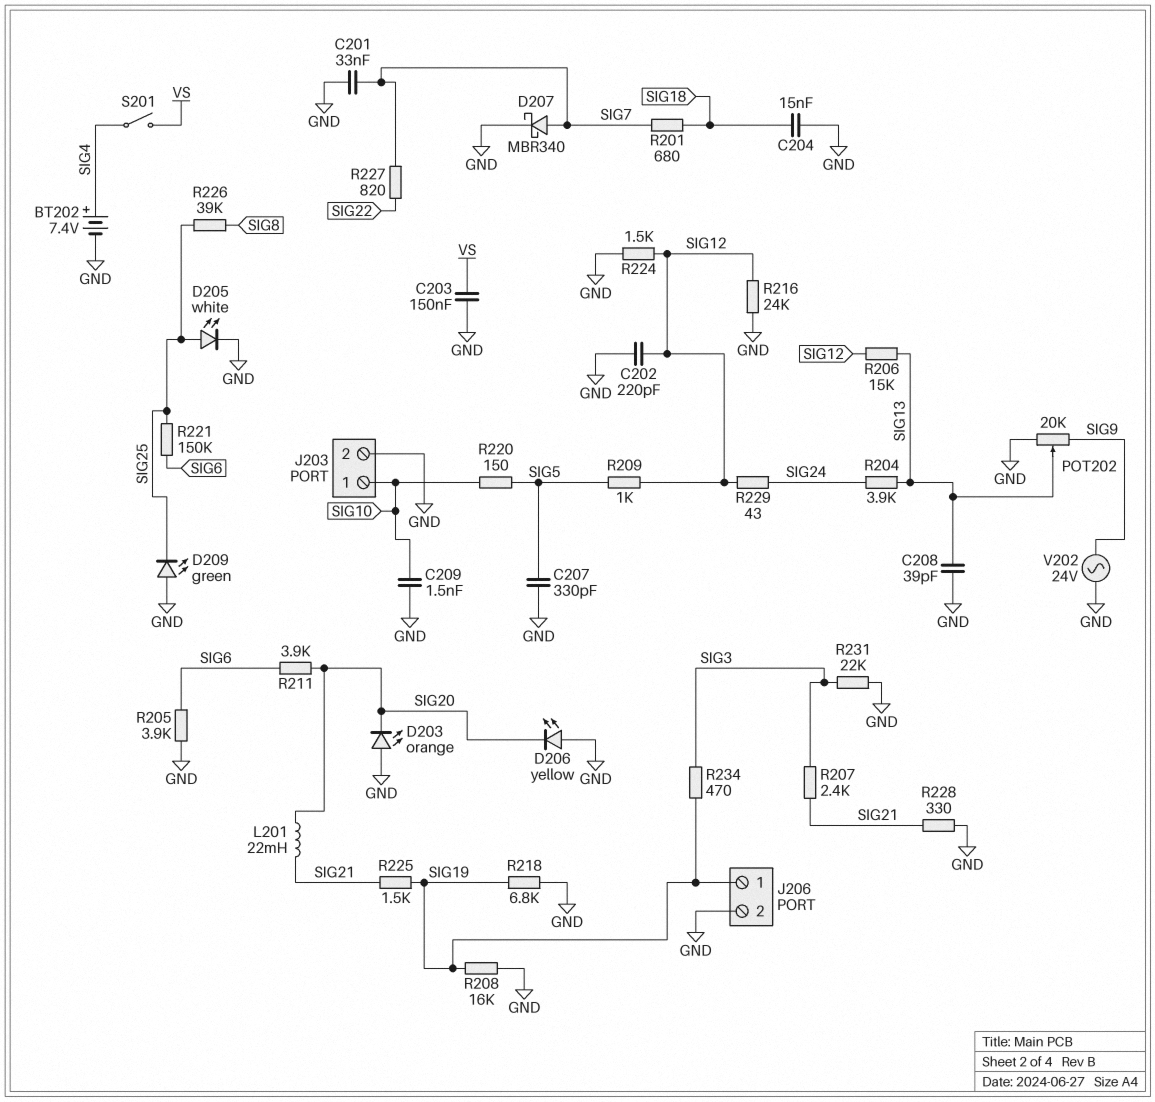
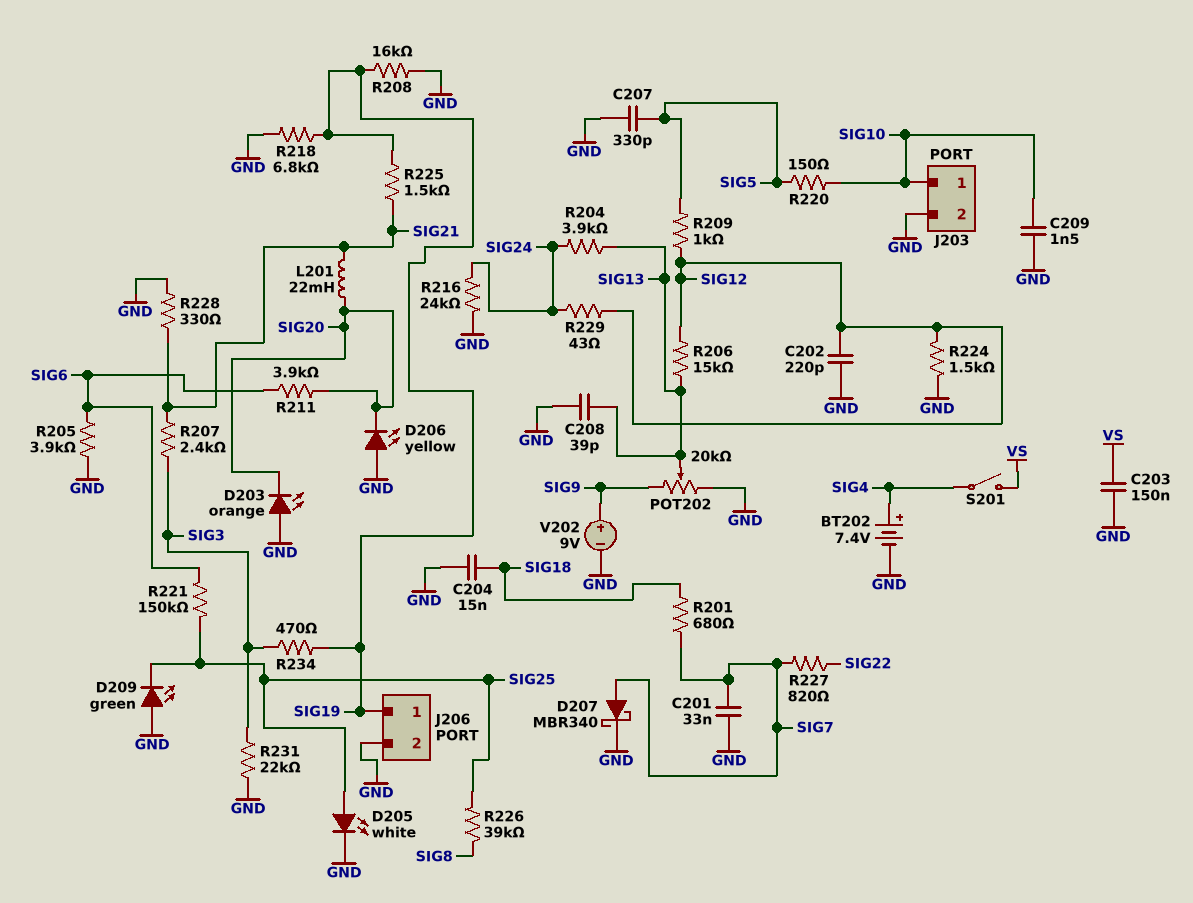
R216: 24k (GND, SIG12) -> 24k (GND, SIG24)
V202: AC 24V (GND, SIG9) -> 9V (plus SIG9, minus GND)

